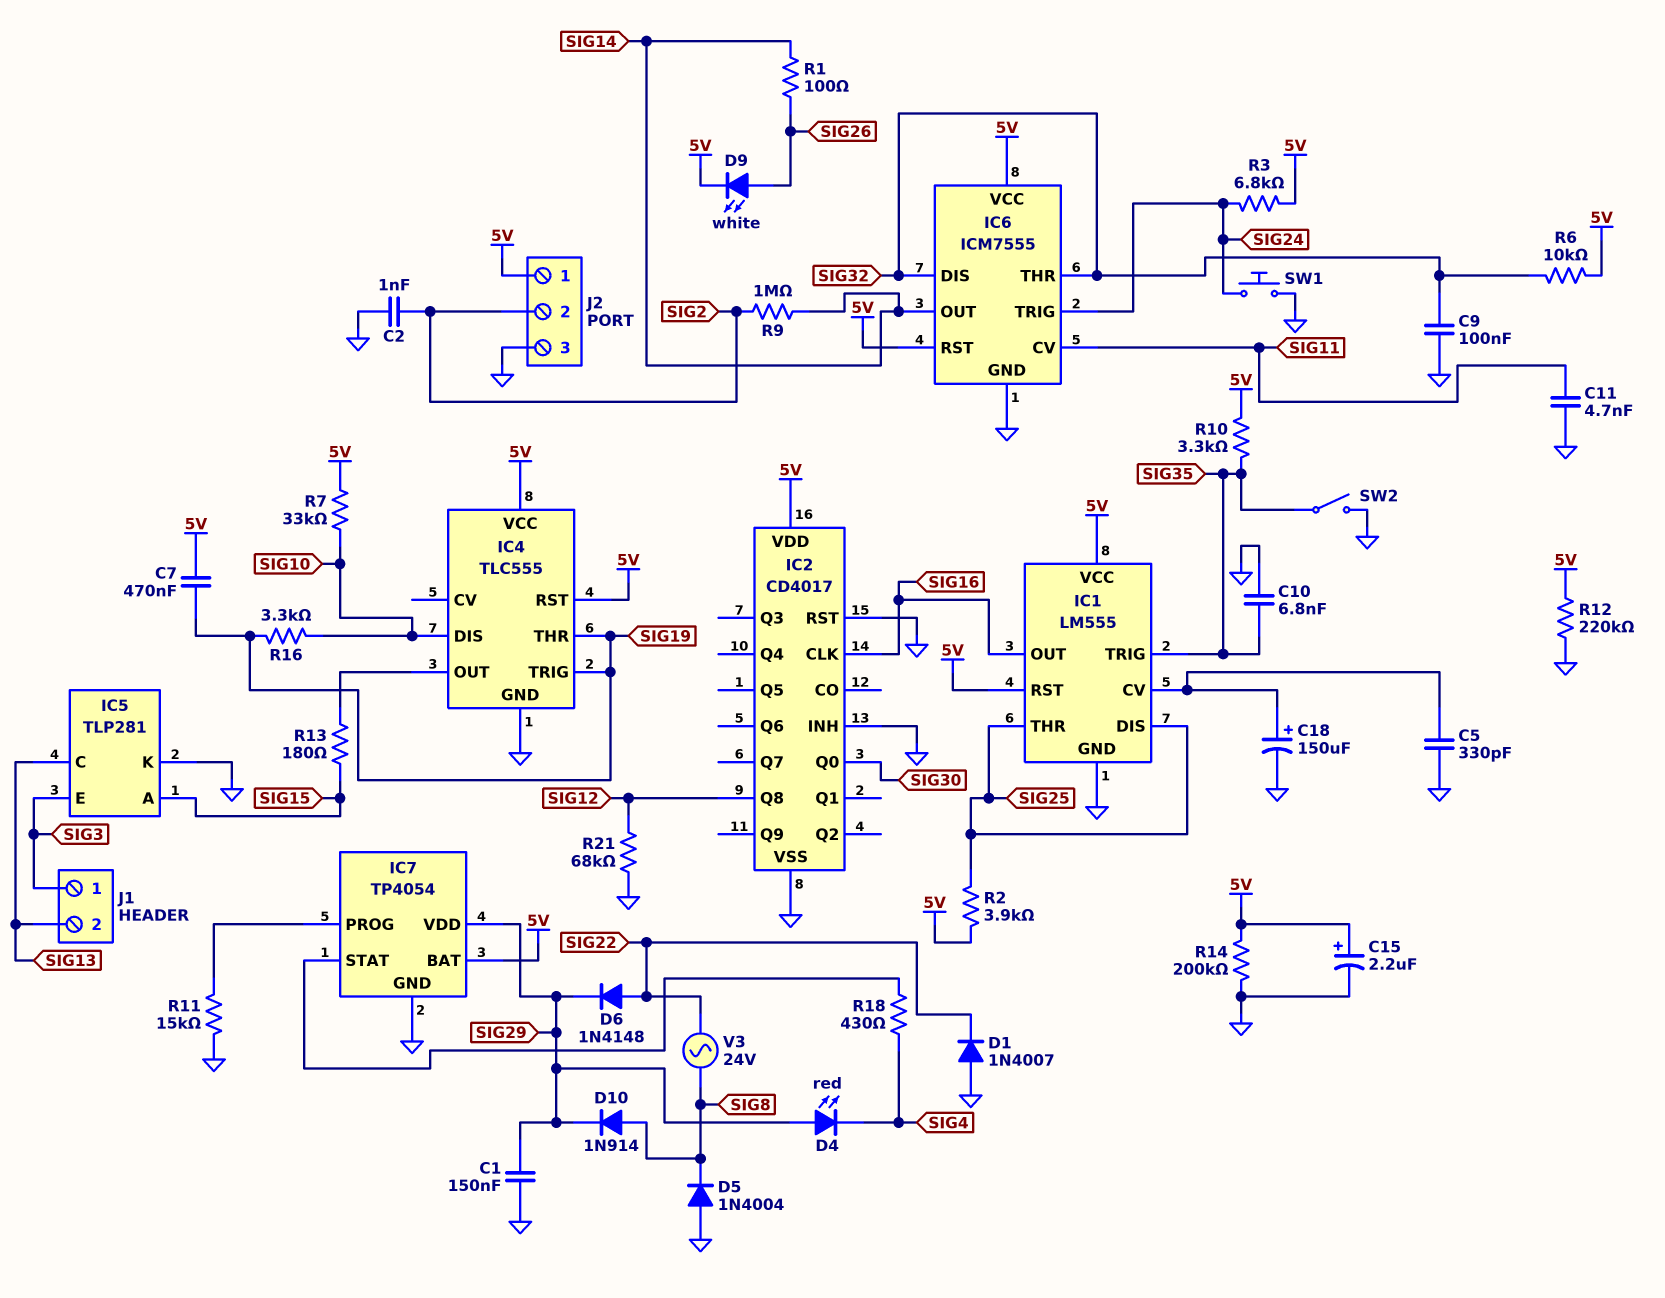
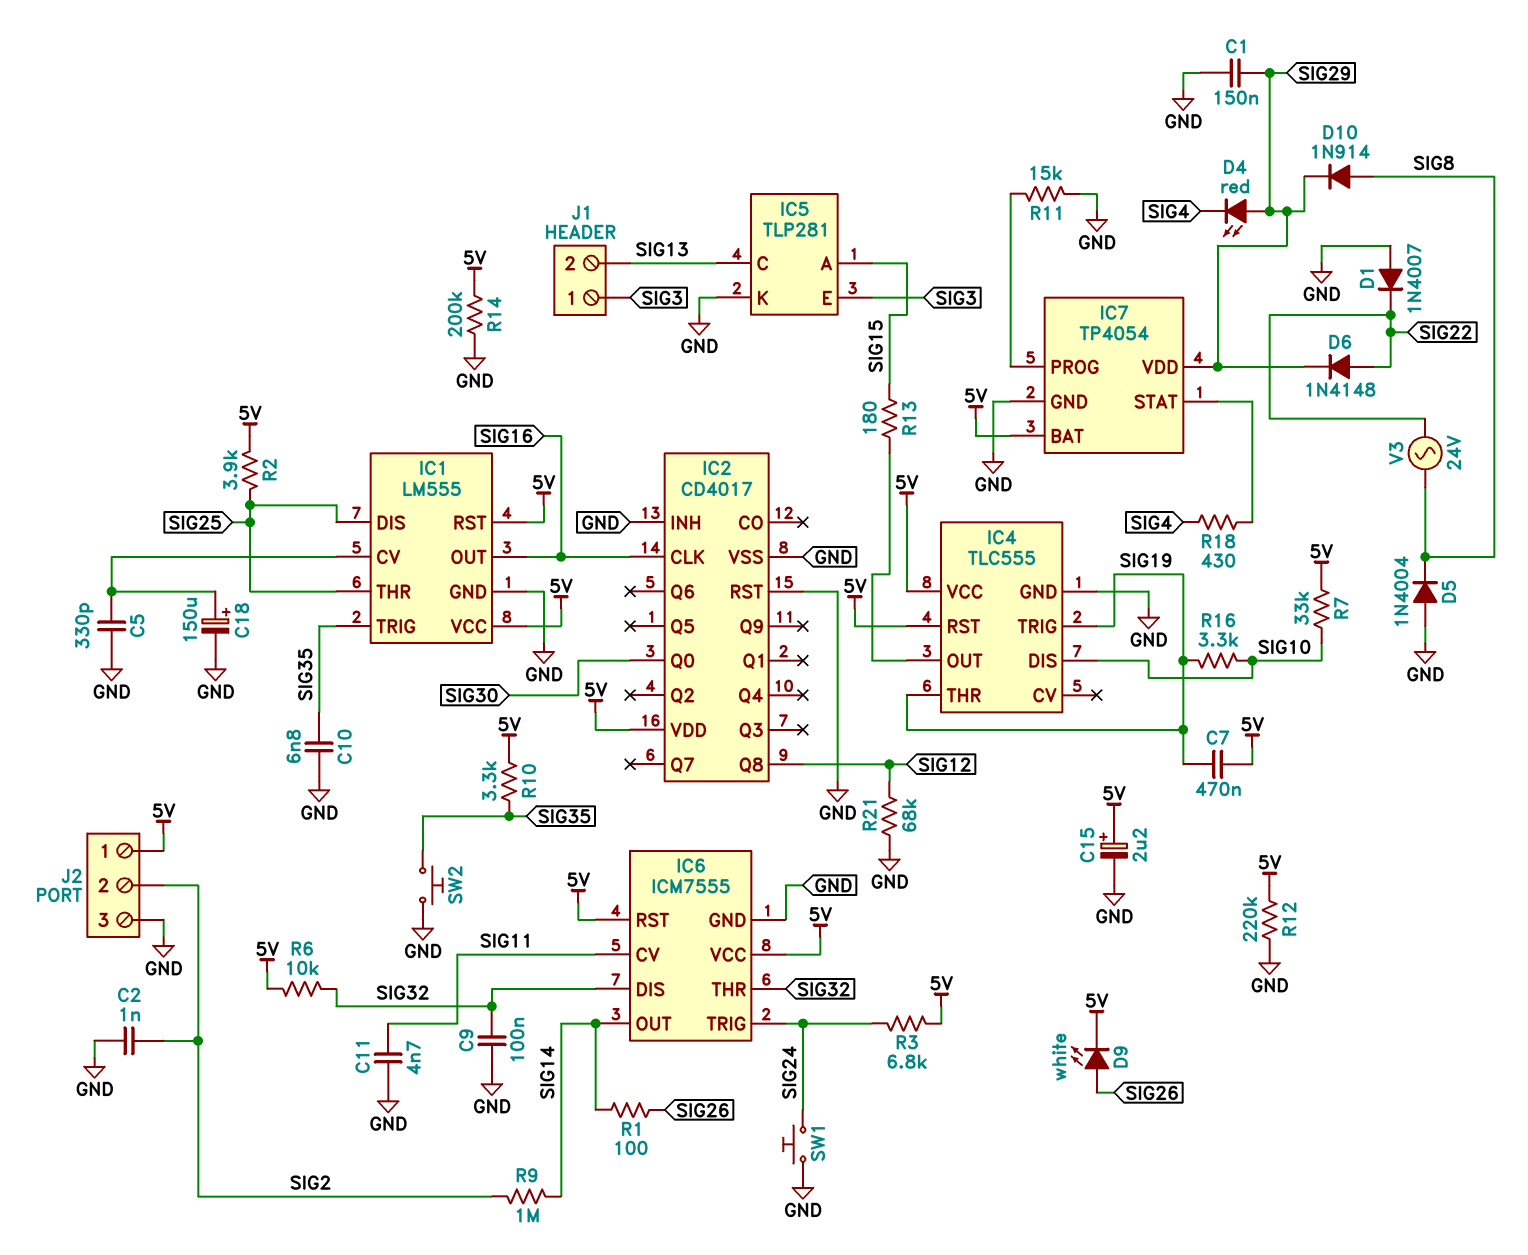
SW2: switch (GND, SIG35) -> button (GND, SIG35)

